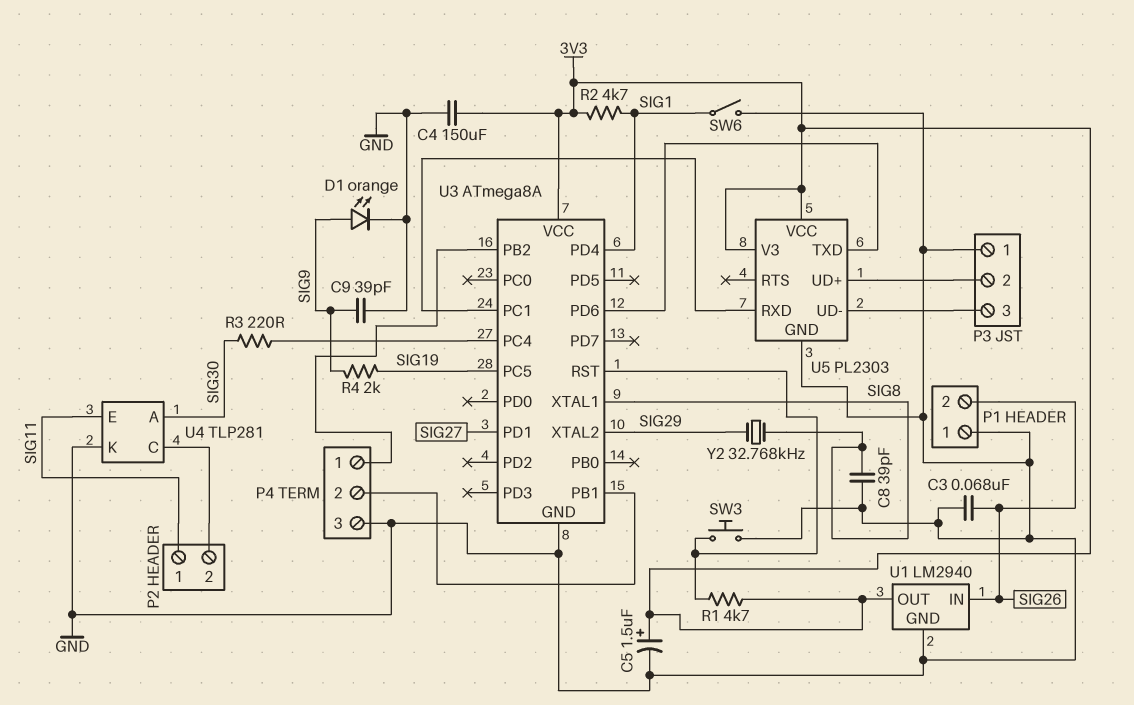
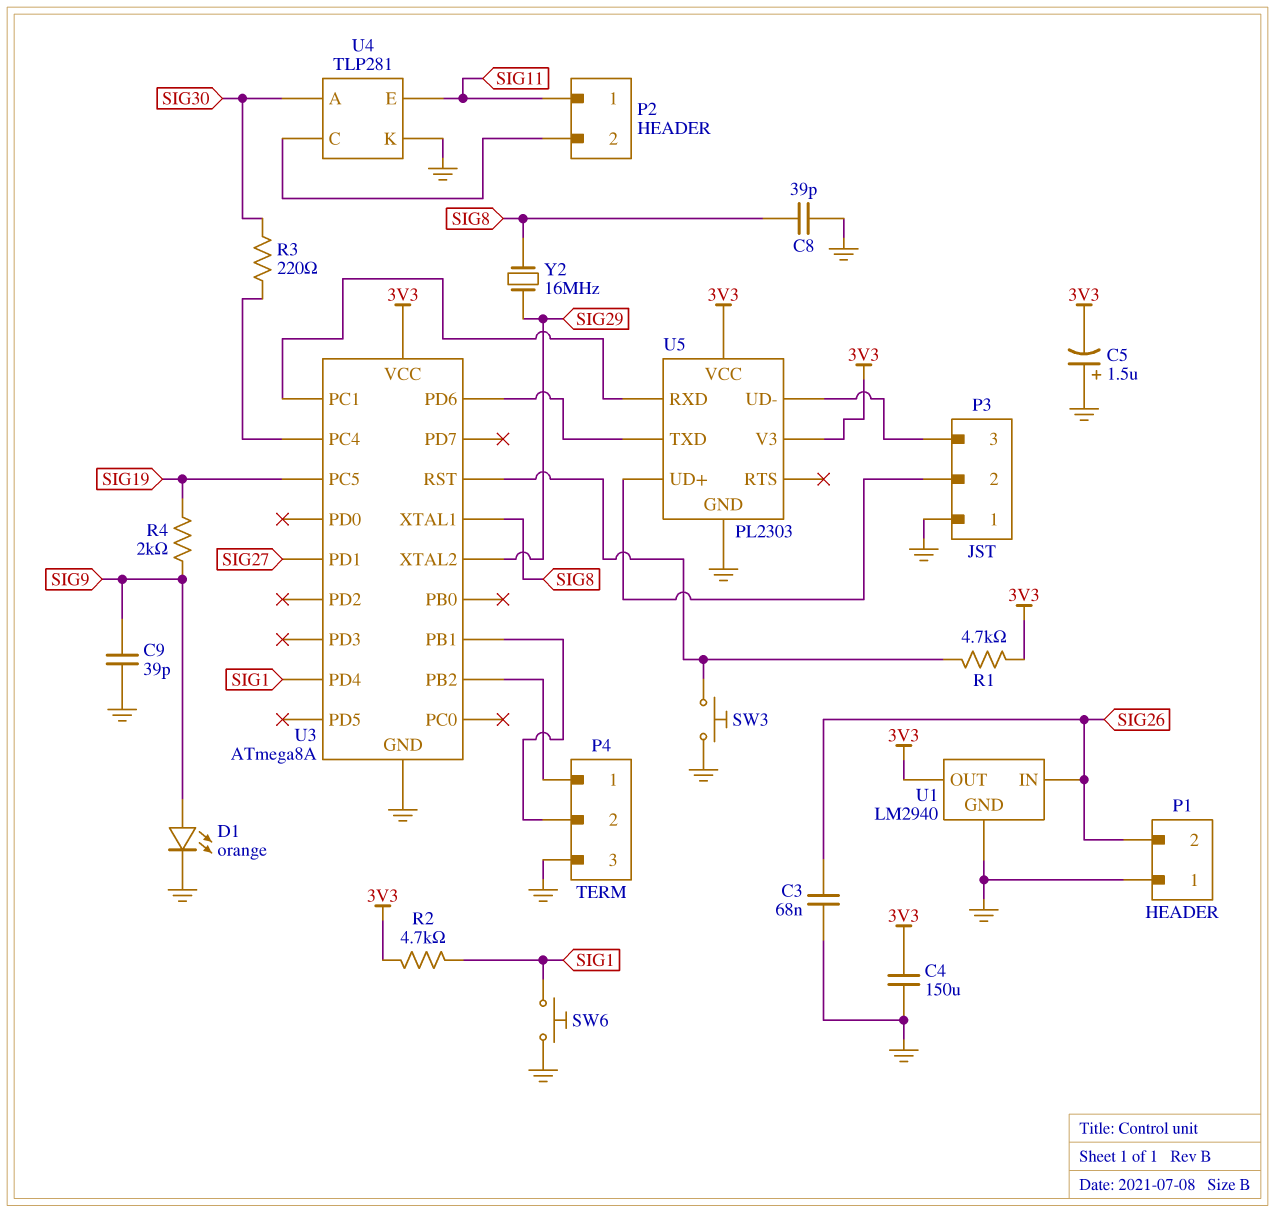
C5: 1.5uF (plus 3V3, minus GND) -> 1.5uF (plus GND, minus 3V3)
SW6: switch (GND, SIG1) -> button (GND, SIG1)
Y2: 32.768kHz (SIG8, SIG29) -> 16MHz (SIG8, SIG29)

